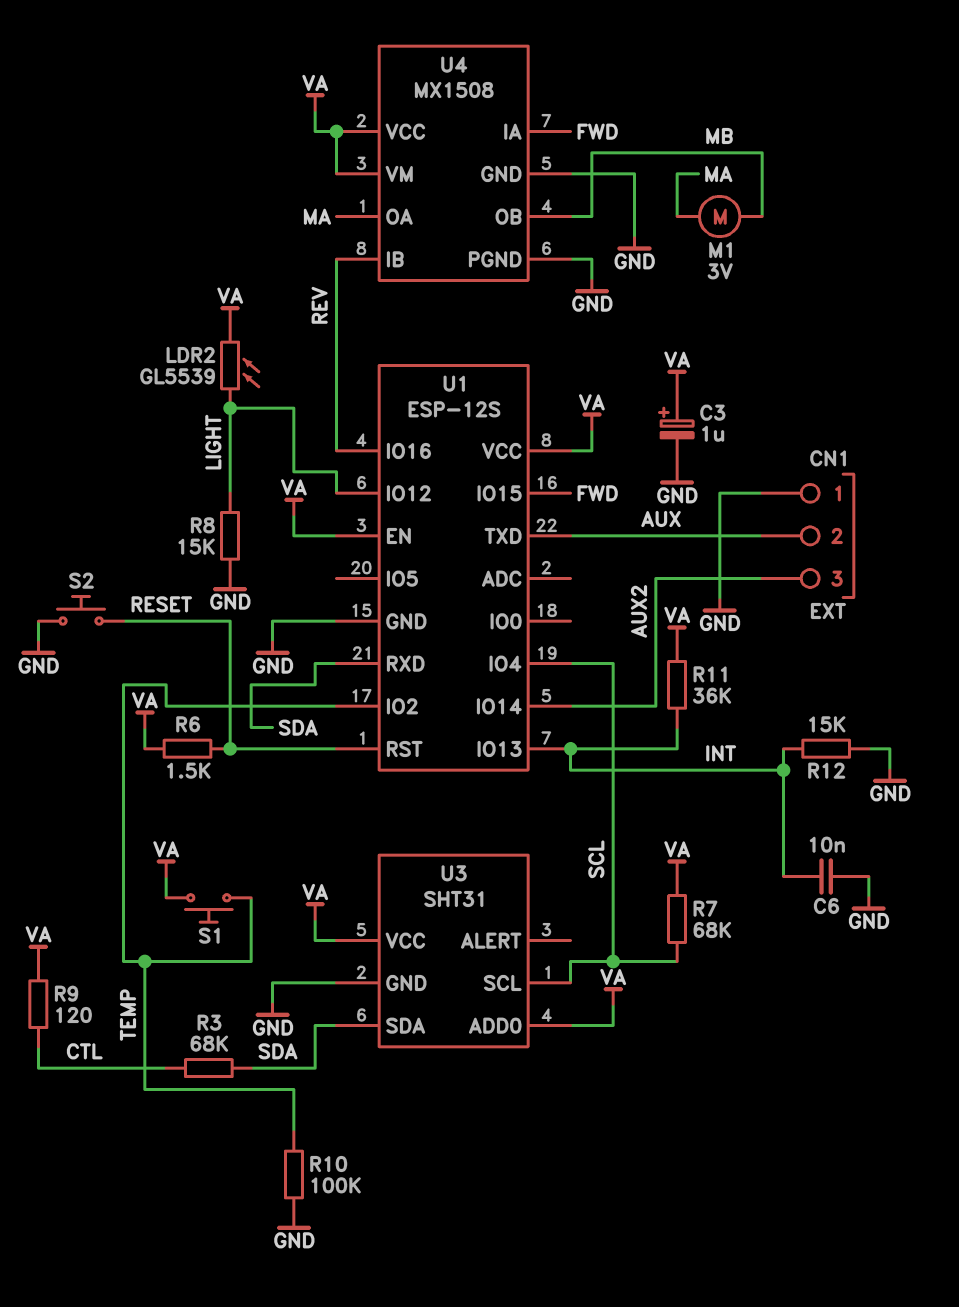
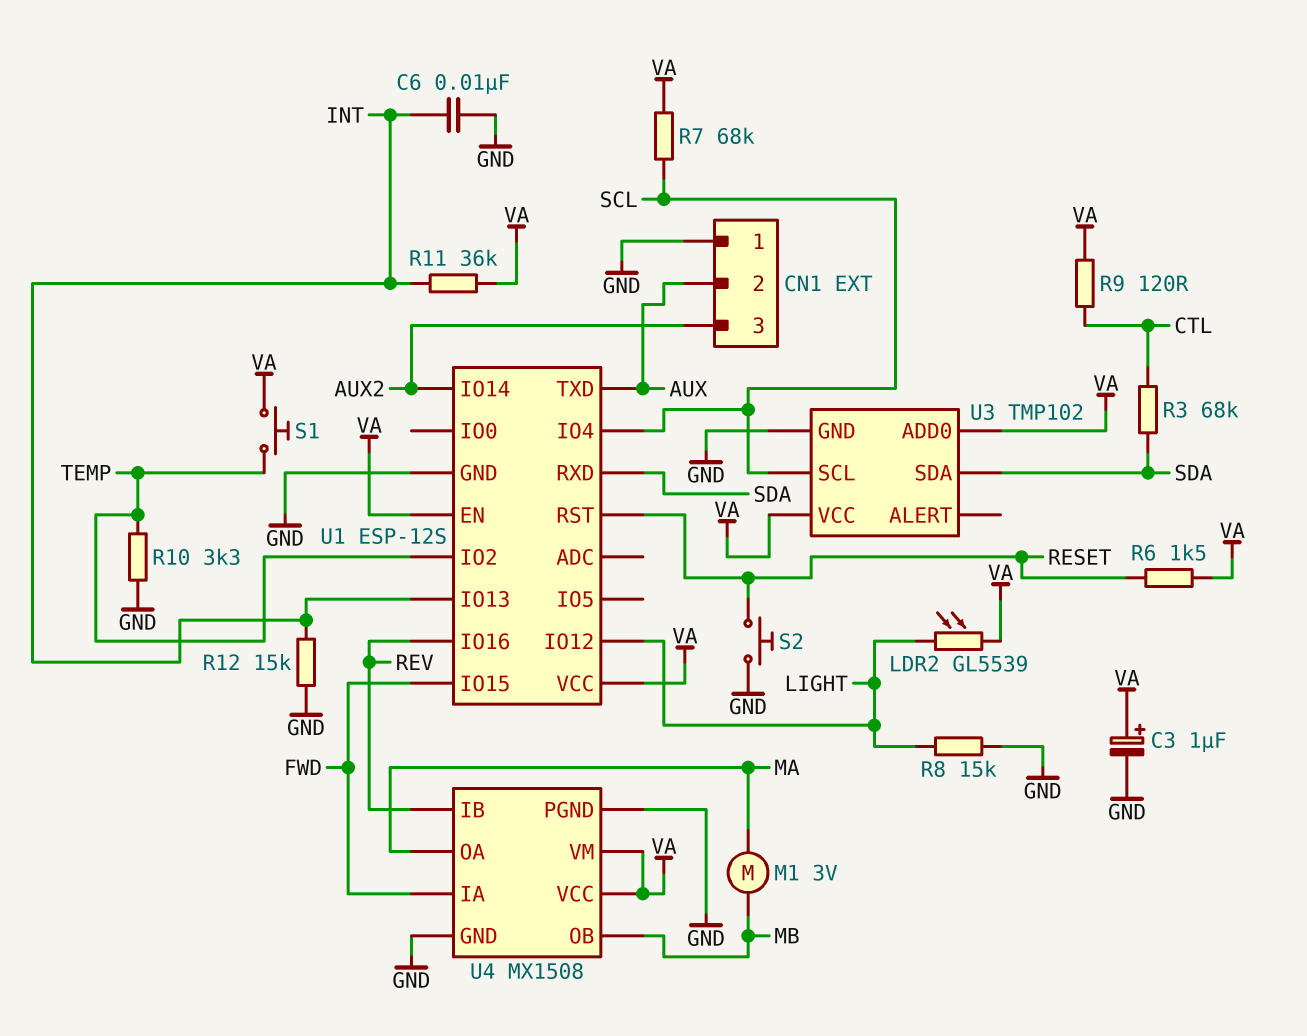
R10: 100k (GND, TEMP) -> 3.3k (GND, TEMP)
U3: SHT31 -> TMP102

